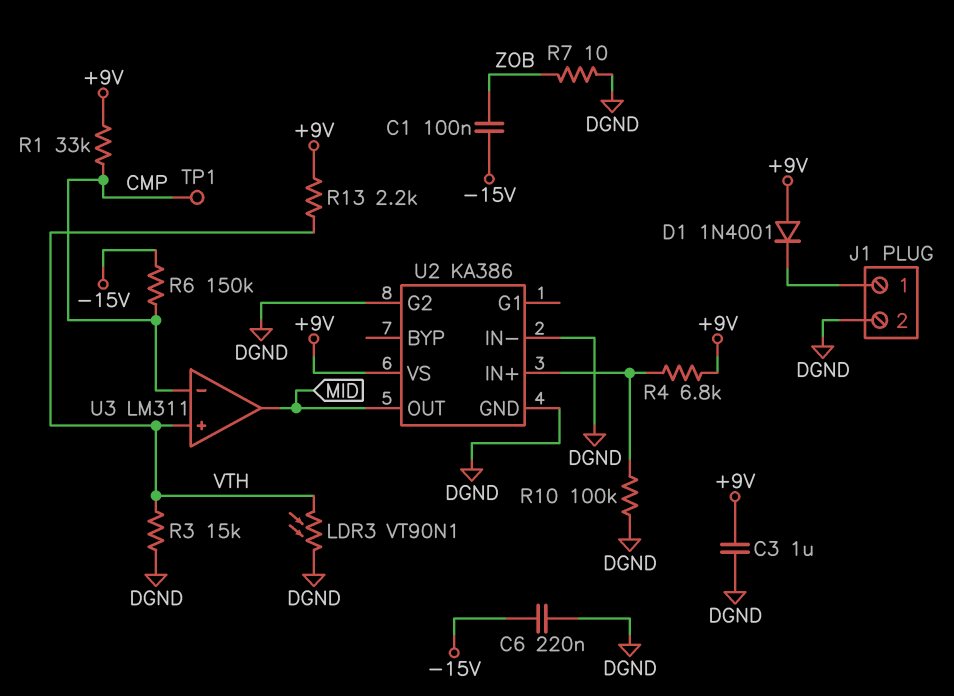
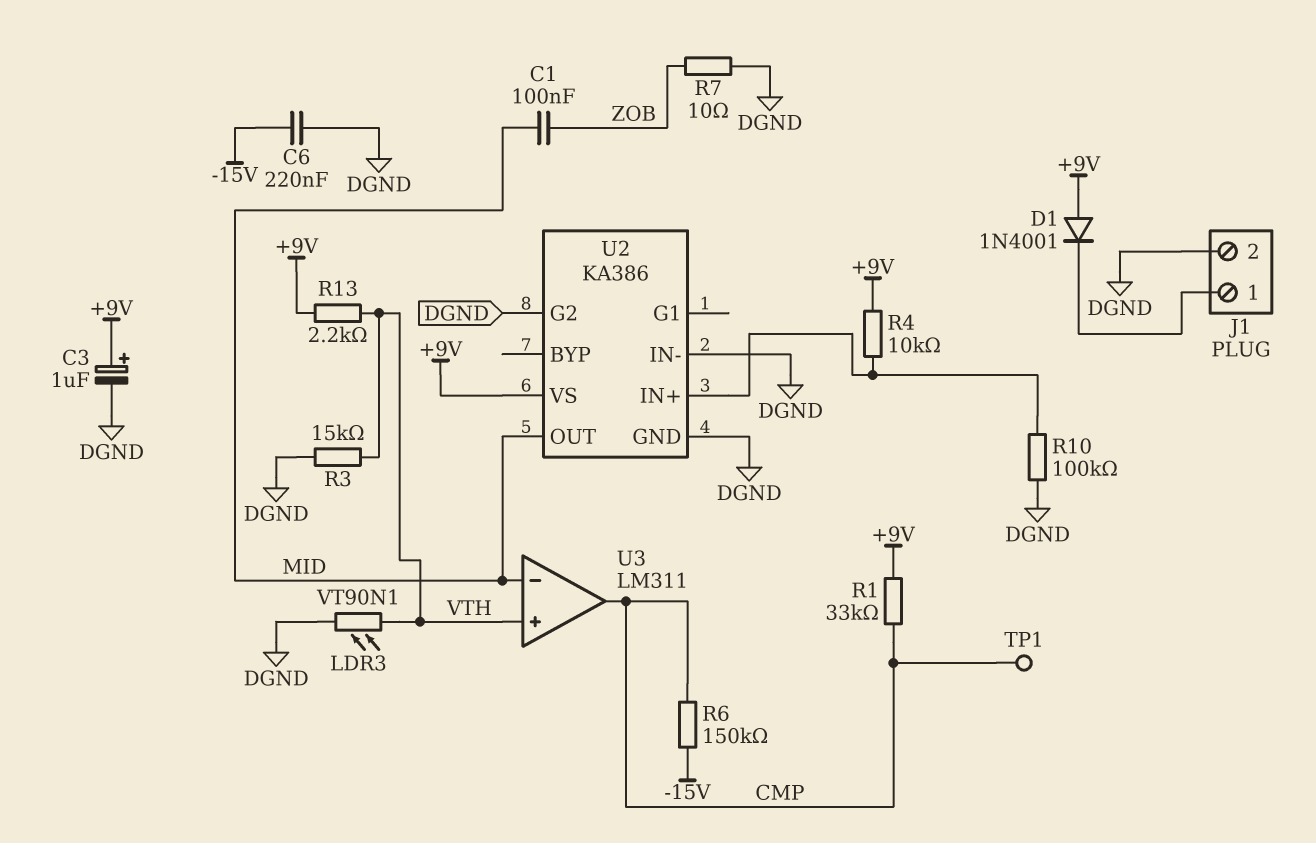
C1: 100nF (-15V, ZOB) -> 100nF (MID, ZOB)
C3: 1uF (+9V, DGND) -> 1uF (plus +9V, minus DGND)
R4: 6.8k (+9V, U2/IN+) -> 10k (+9V, U2/IN+)
U3 pin in-: CMP -> MID
U3 pin out: MID -> CMP

